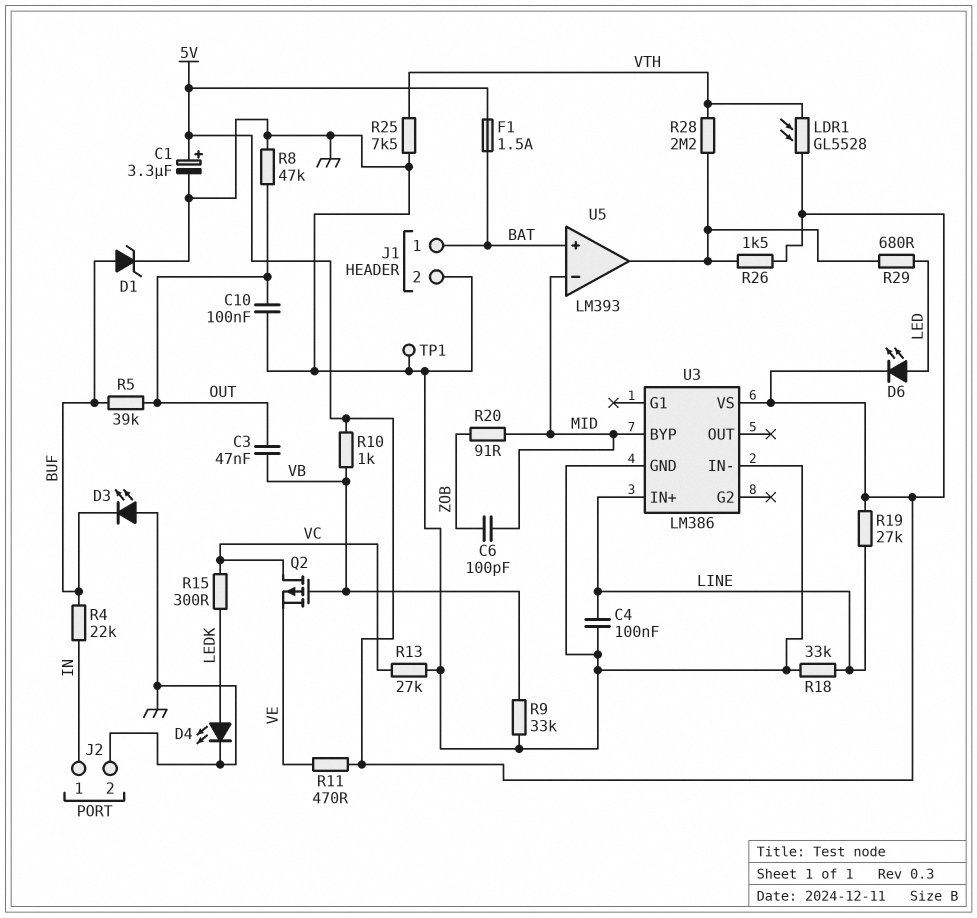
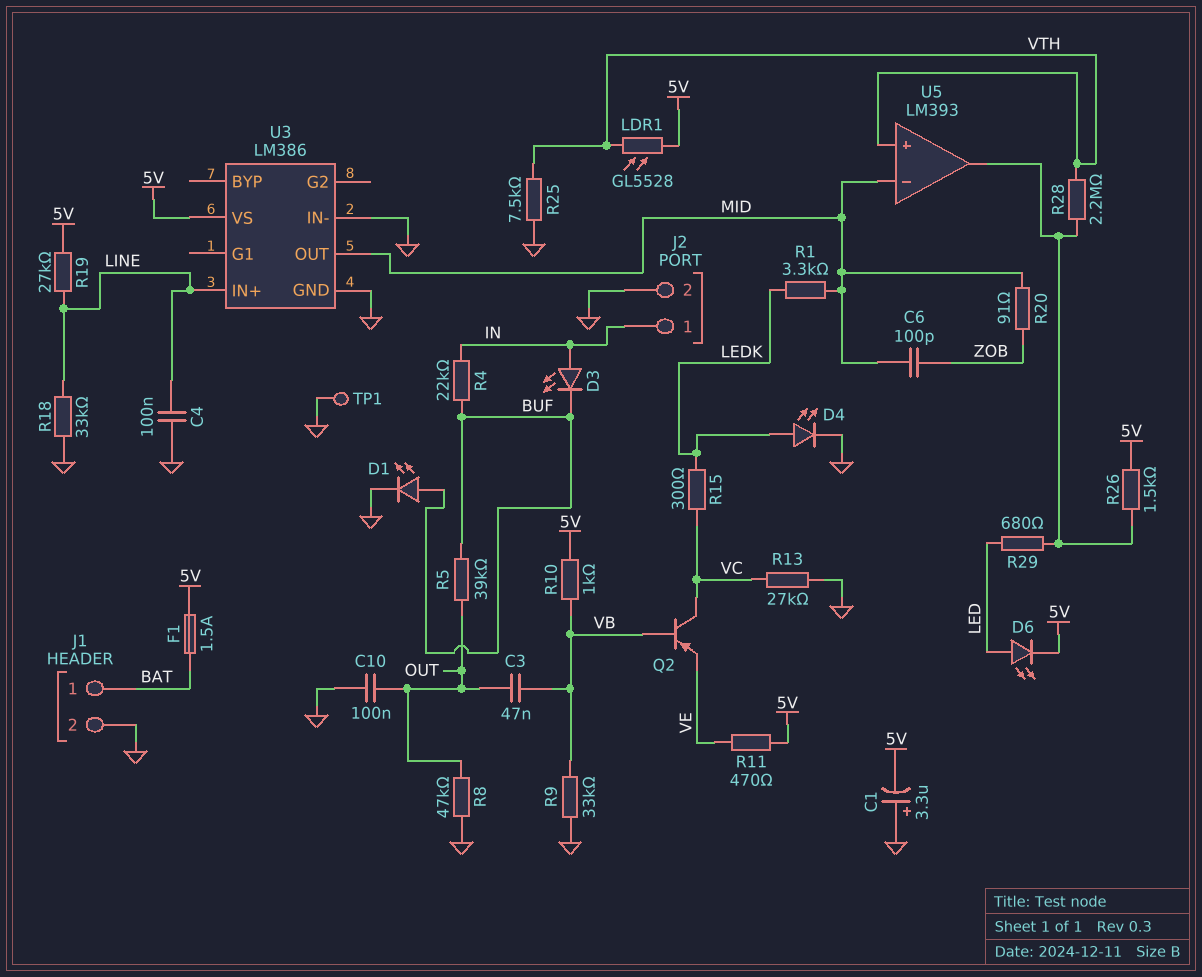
C1: 3.3uF (plus 5V, minus GND) -> 3.3uF (plus GND, minus 5V)
D1: zener (A BUF, K GND) -> LED (A BUF, K GND)
D3: LED (A GND, K BUF) -> LED (A IN, K BUF)
Q2: PMOS (G VB, D VC, S VE) -> PNP (B VB, C VC, E VE)
R1: none -> 3.3k (LEDK, MID)
U3 pin BYP: MID -> none
U3 pin OUT: none -> MID
U5 pin in+: BAT -> VTH

